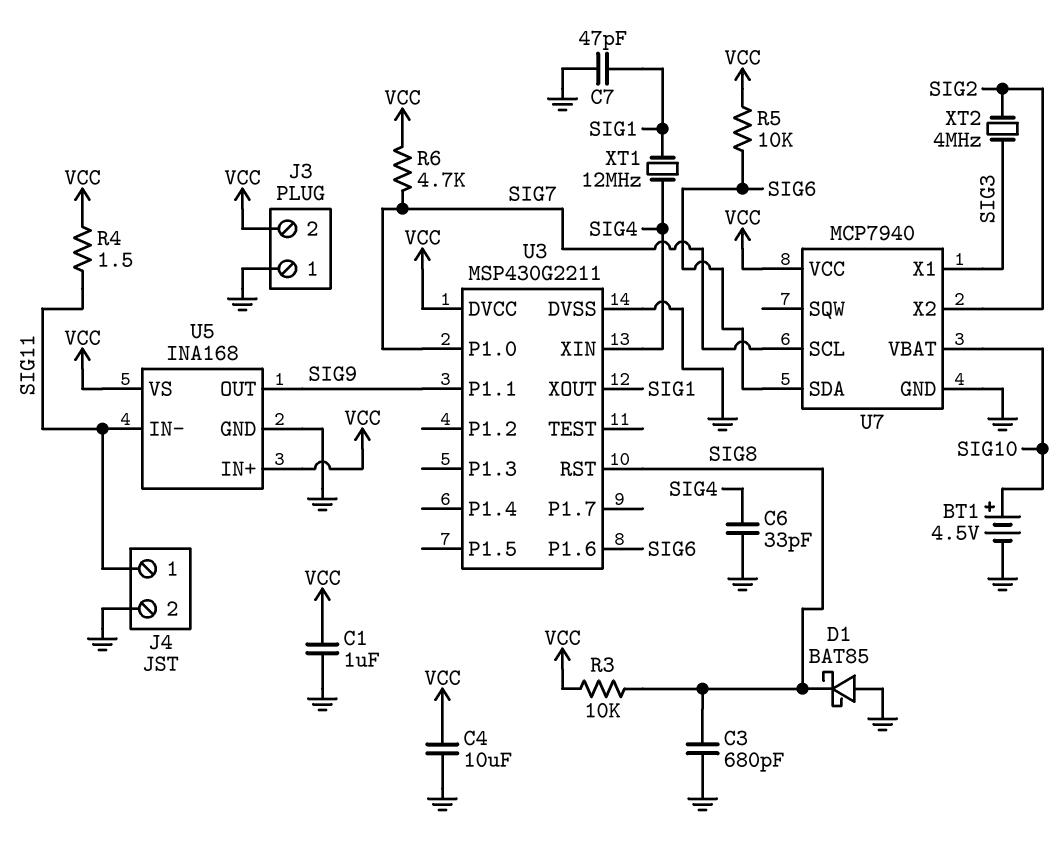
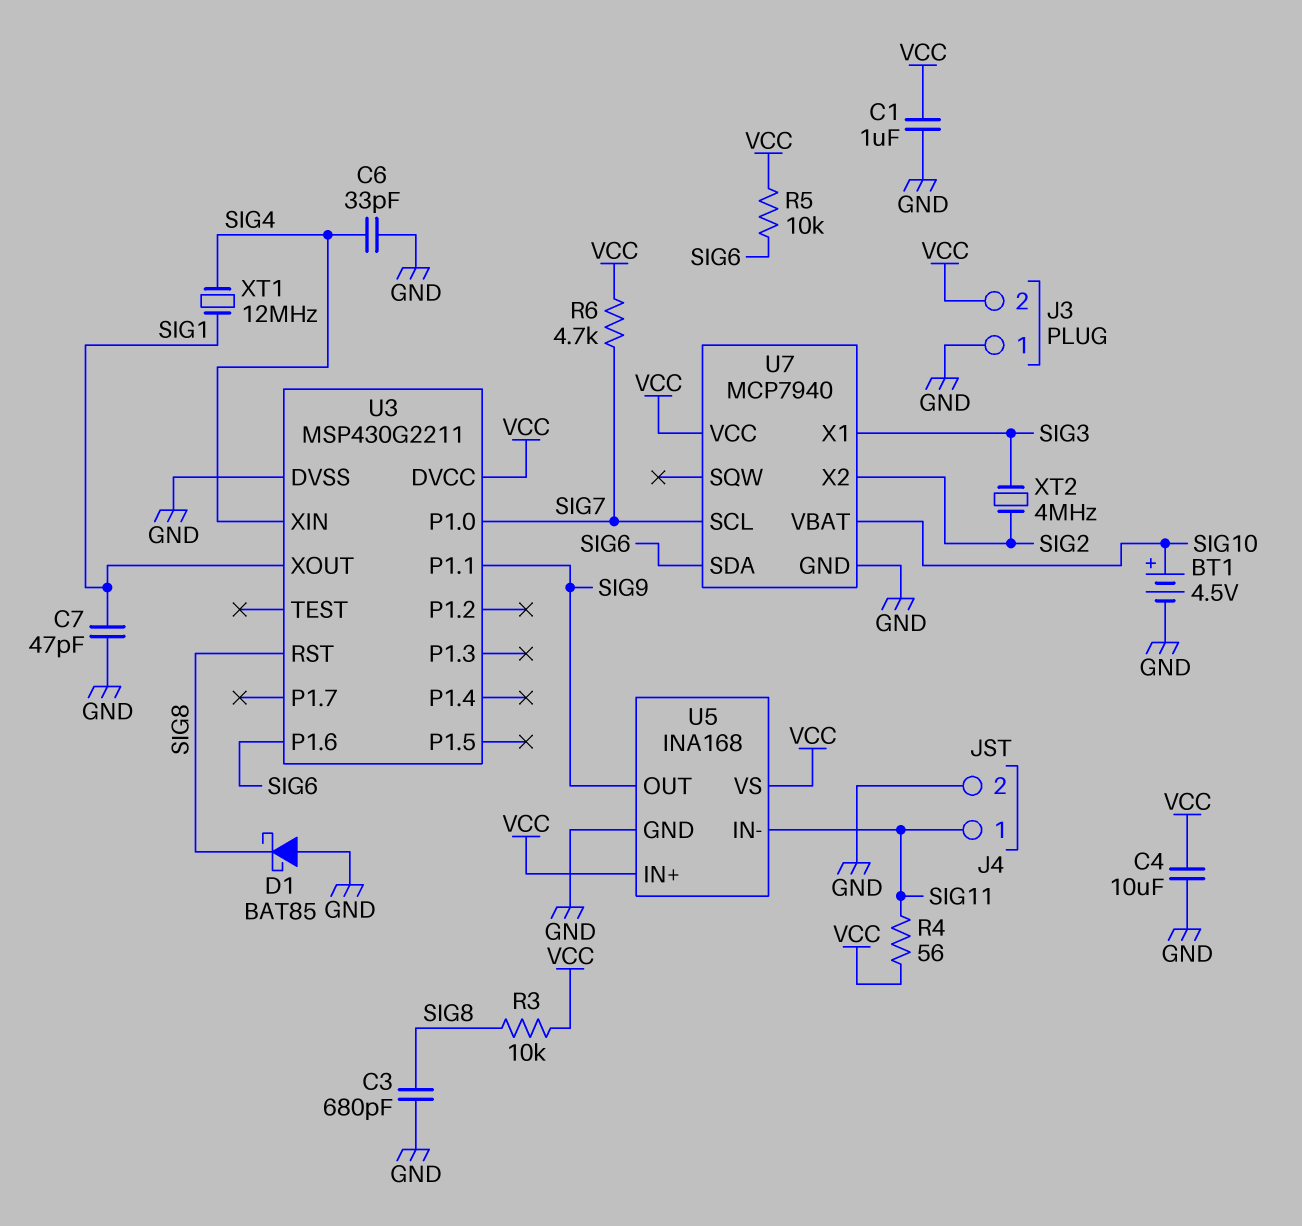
R4: 1.5 (SIG11, VCC) -> 56 (SIG11, VCC)

